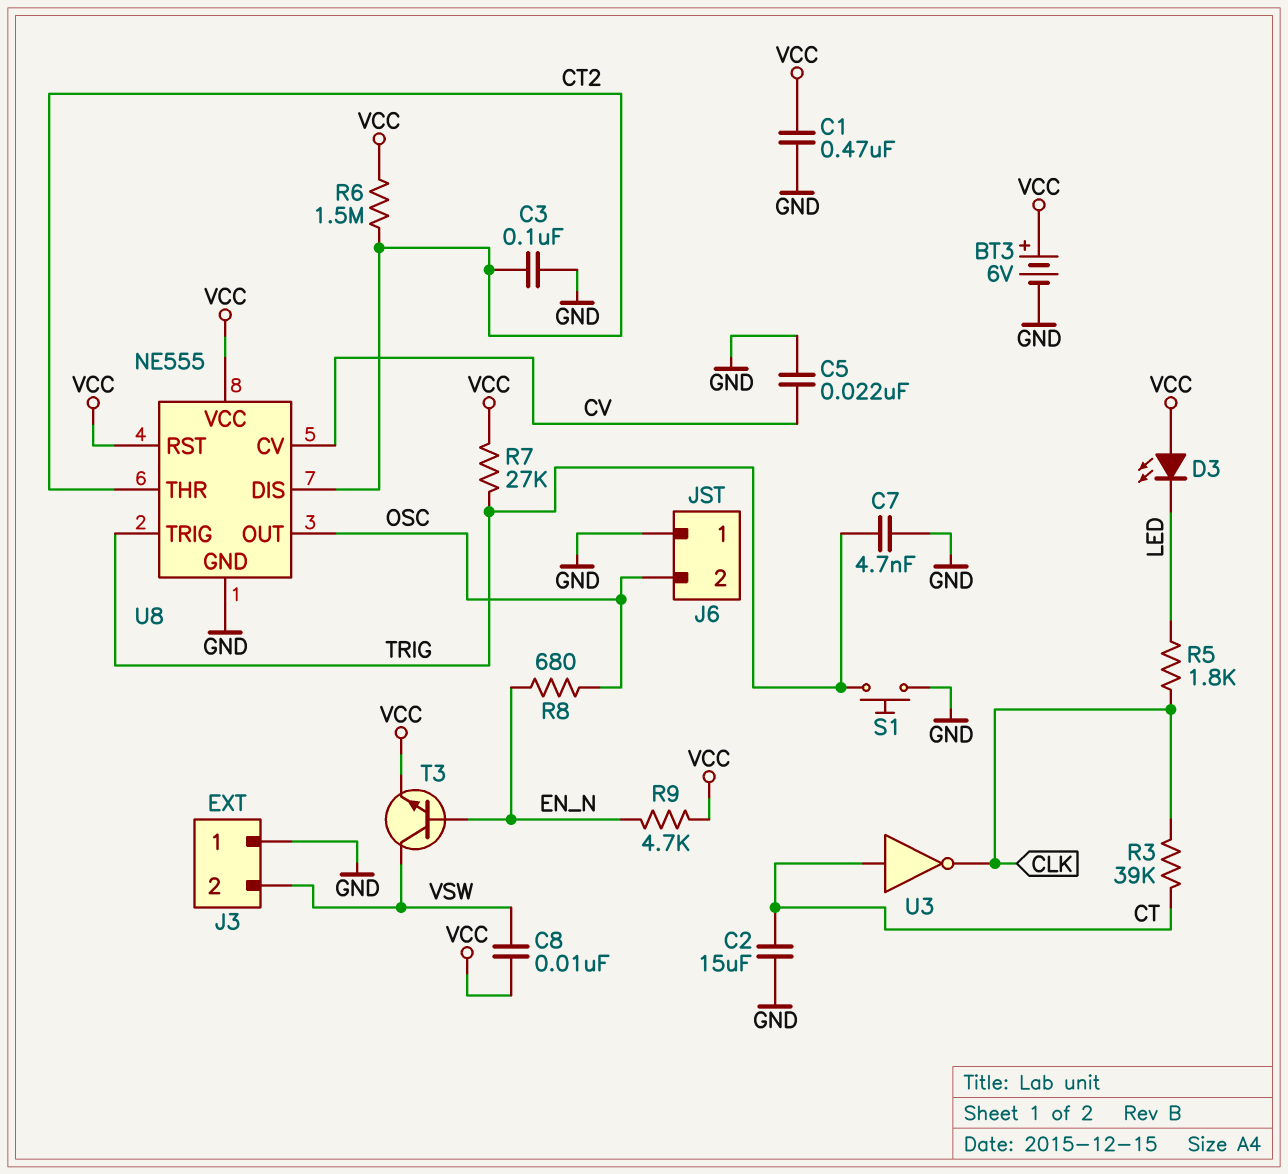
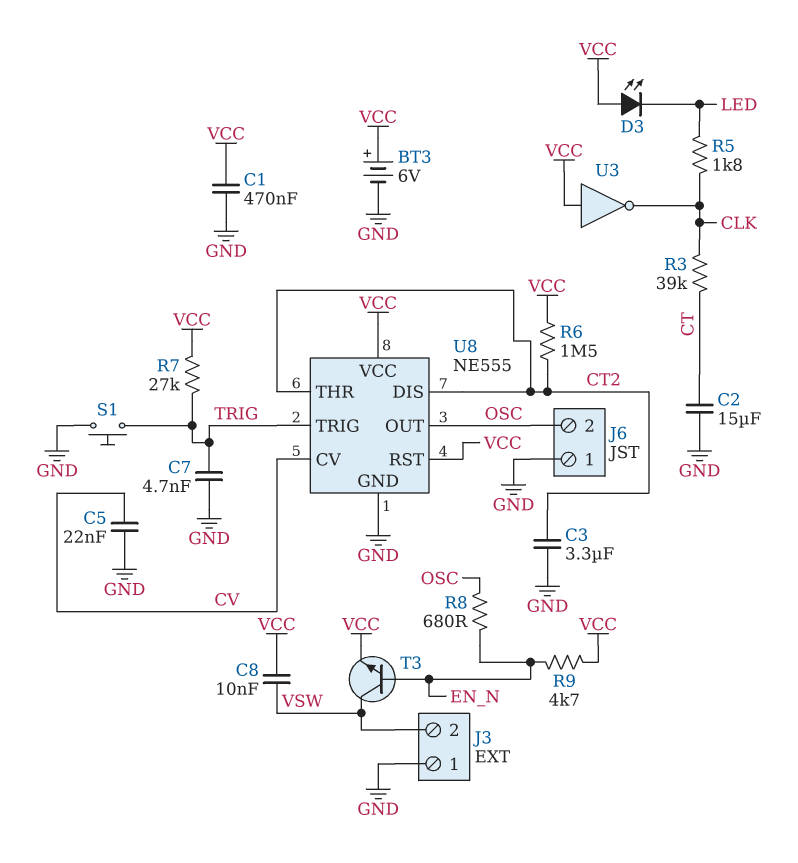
C3: 100nF (CT2, GND) -> 3.3uF (CT2, GND)
U3: NOT (in CT, out CLK) -> NOT (in VCC, out CLK)

